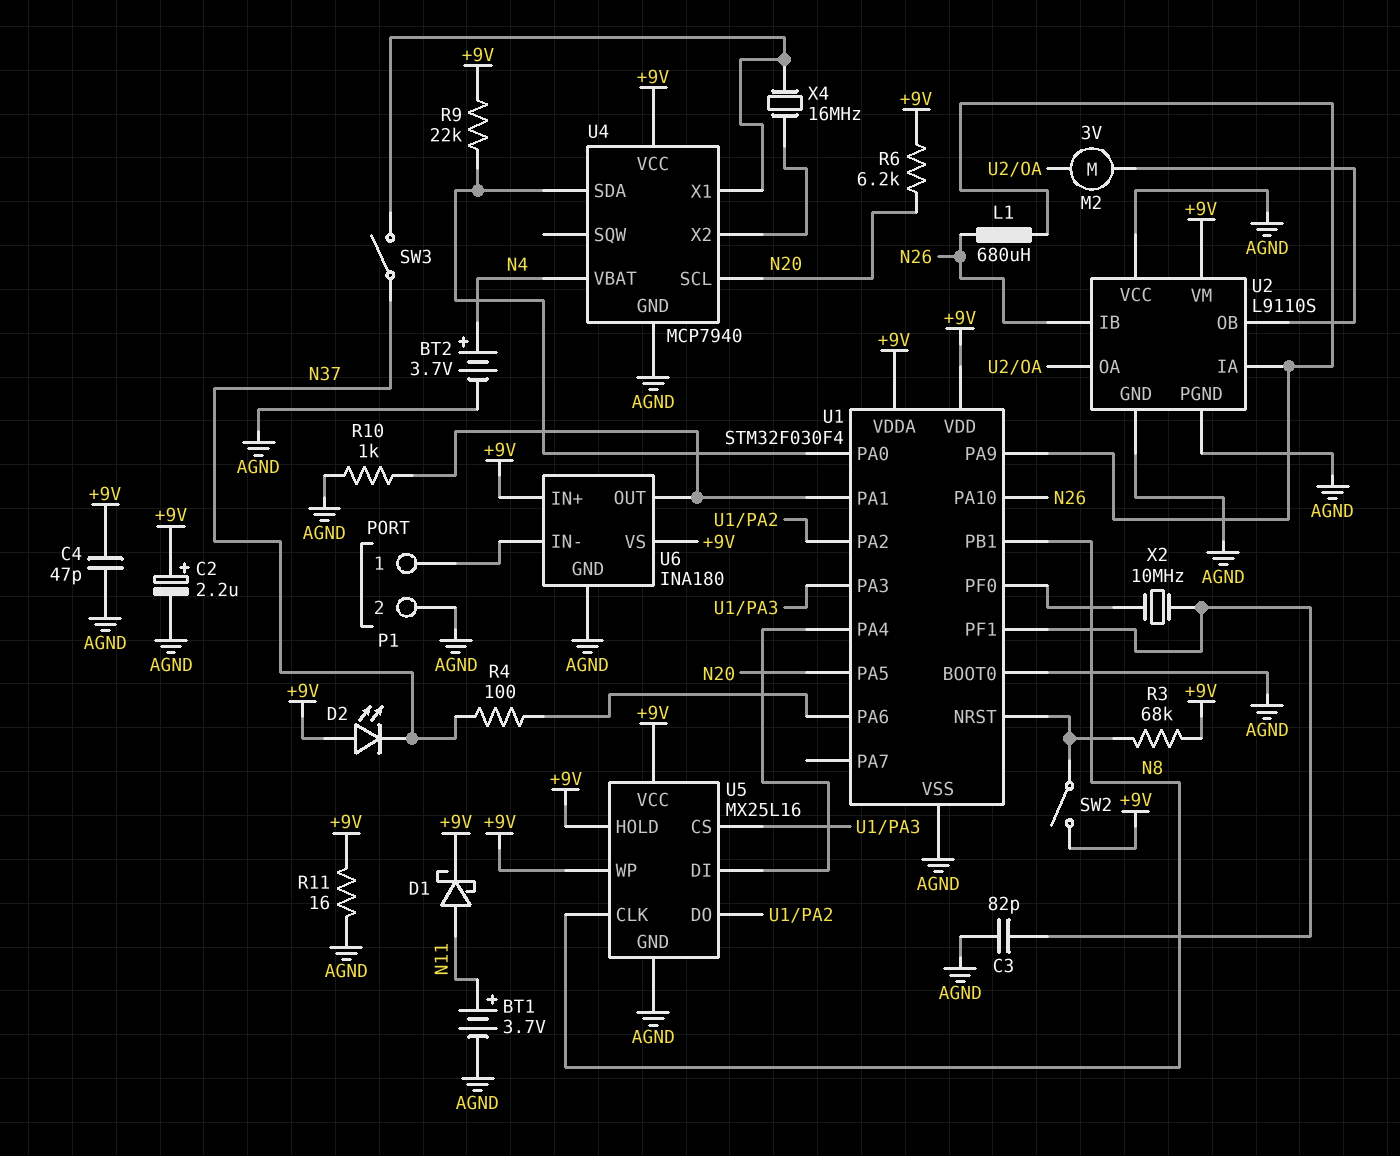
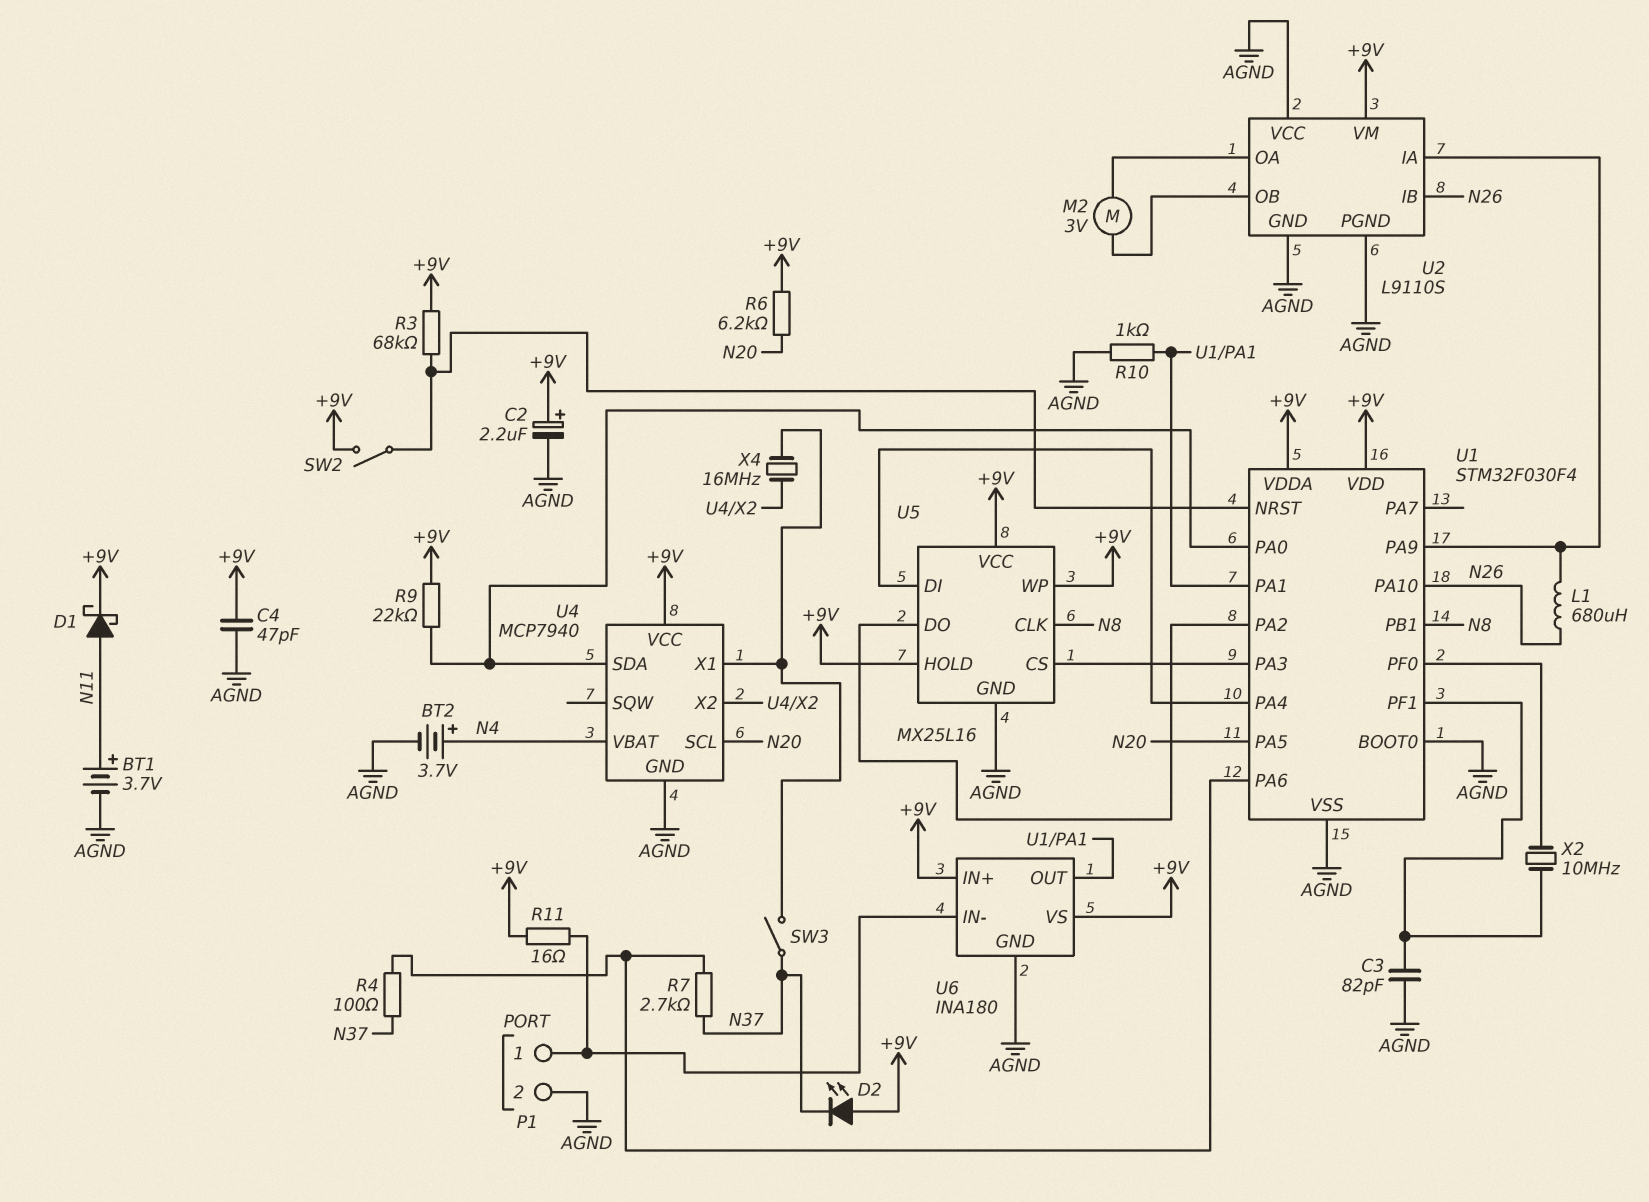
R7: none -> 2.7k (N37, U1/PA6)
R11: 16 (+9V, AGND) -> 16 (+9V, P1/1)

